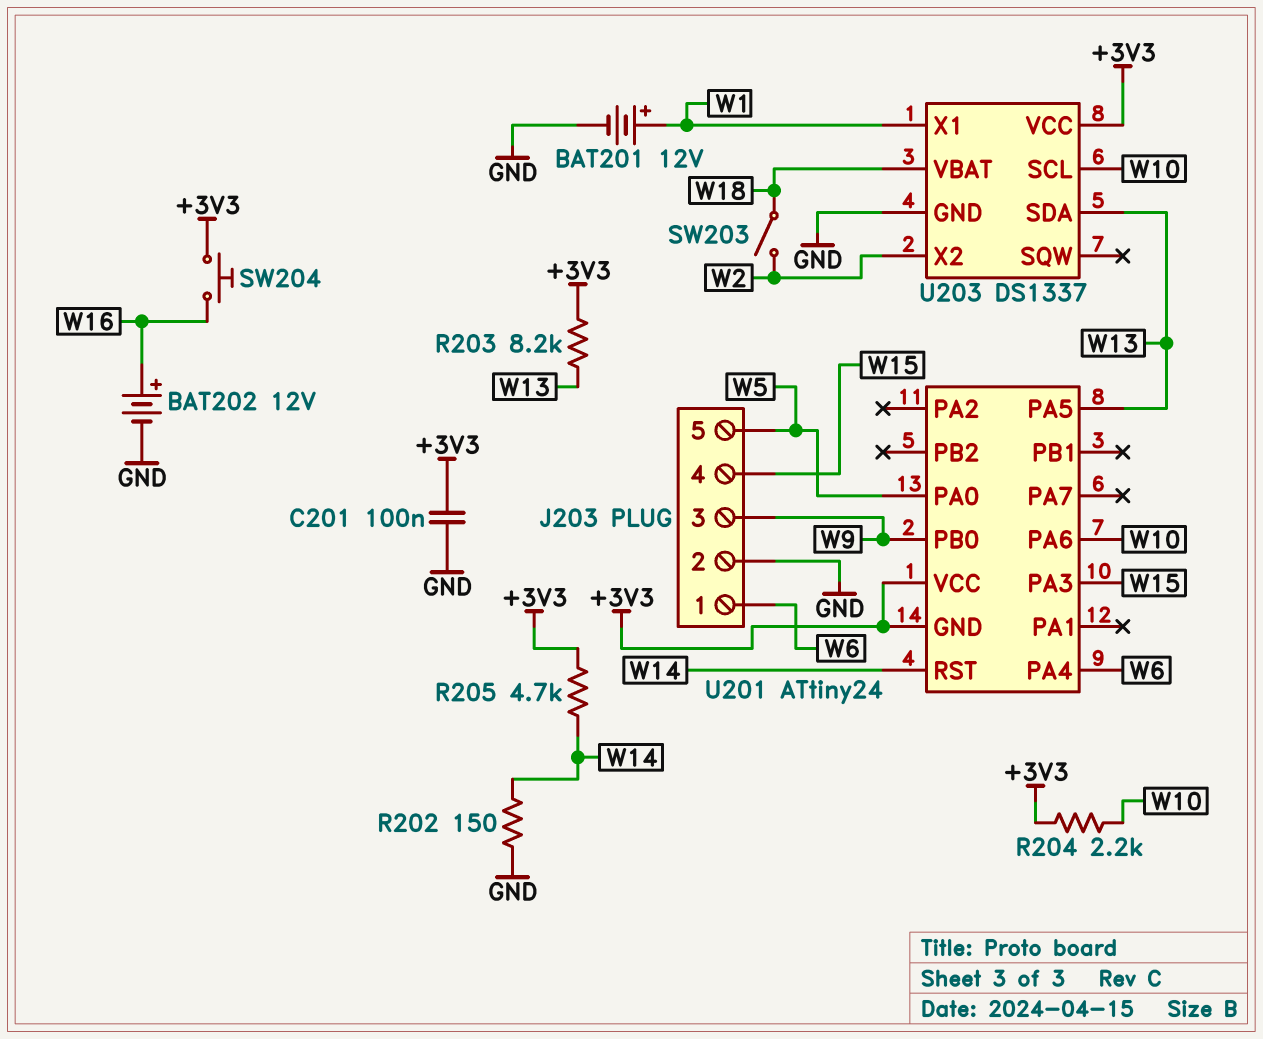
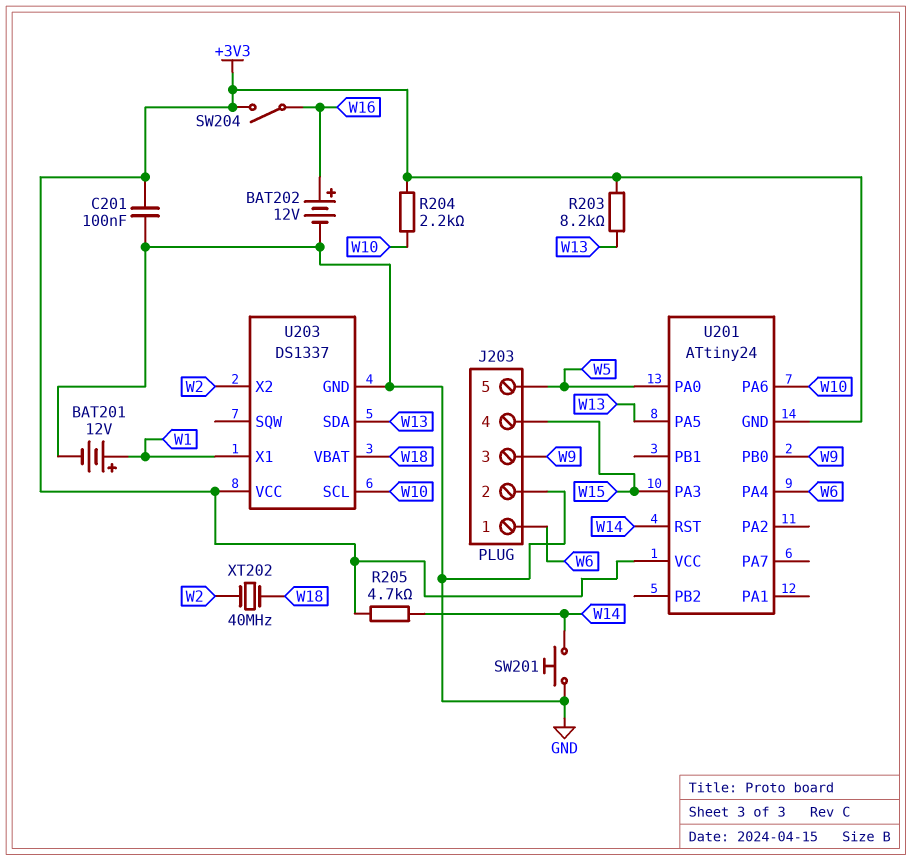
R202: 150 (GND, W14) -> none
SW201: none -> button (GND, W14)
SW203: switch (W2, W18) -> none
SW204: button (+3V3, W16) -> switch (+3V3, W16)
XT202: none -> 40MHz (W2, W18)

